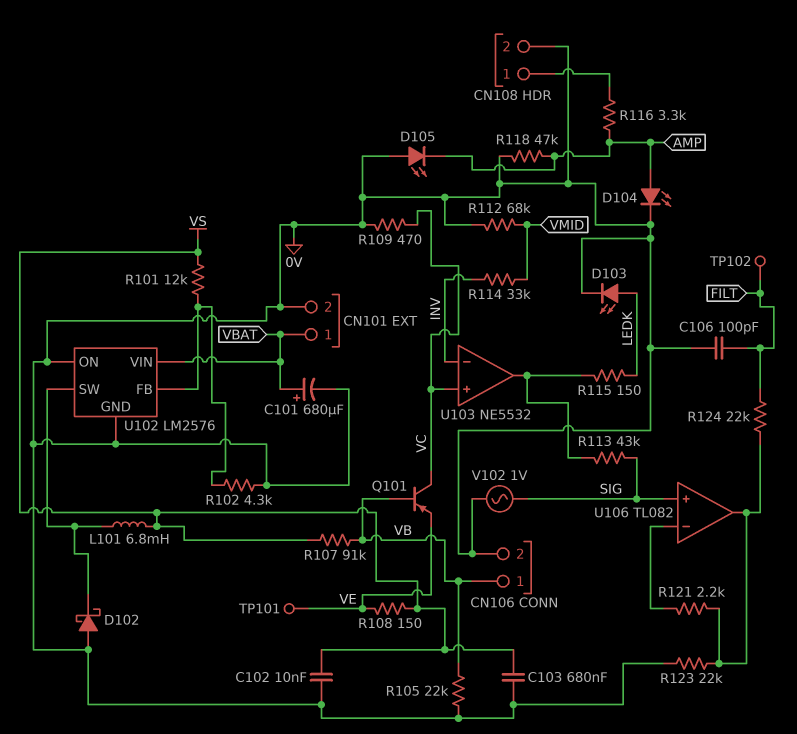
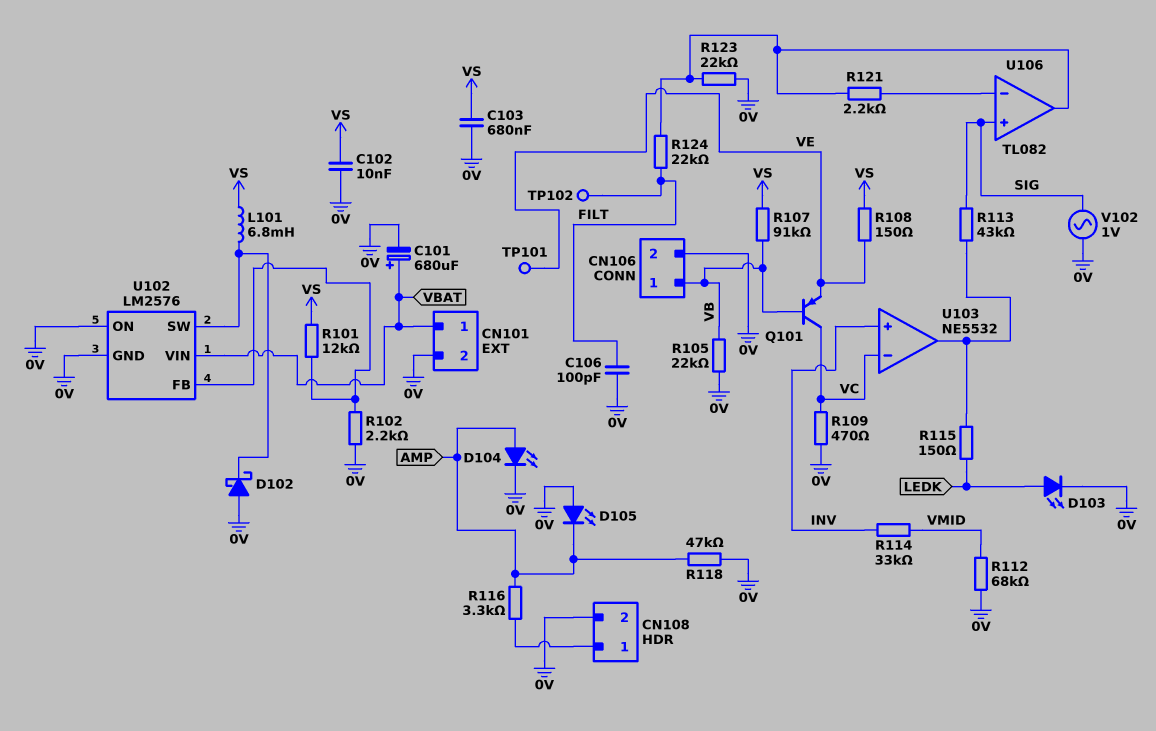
R102: 4.3k (0V, U102/FB) -> 2.2k (0V, U102/FB)
U103 pin in+: VC -> INV
U103 pin in-: INV -> VC

